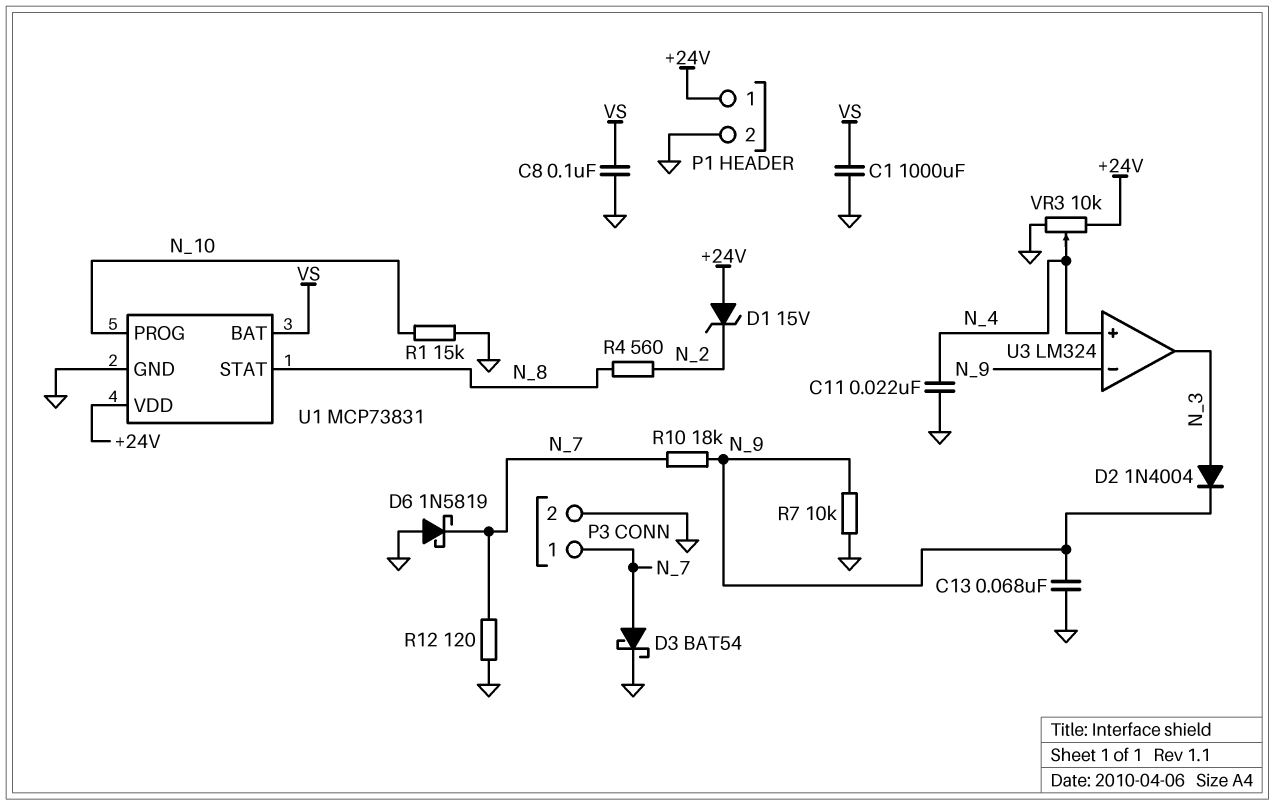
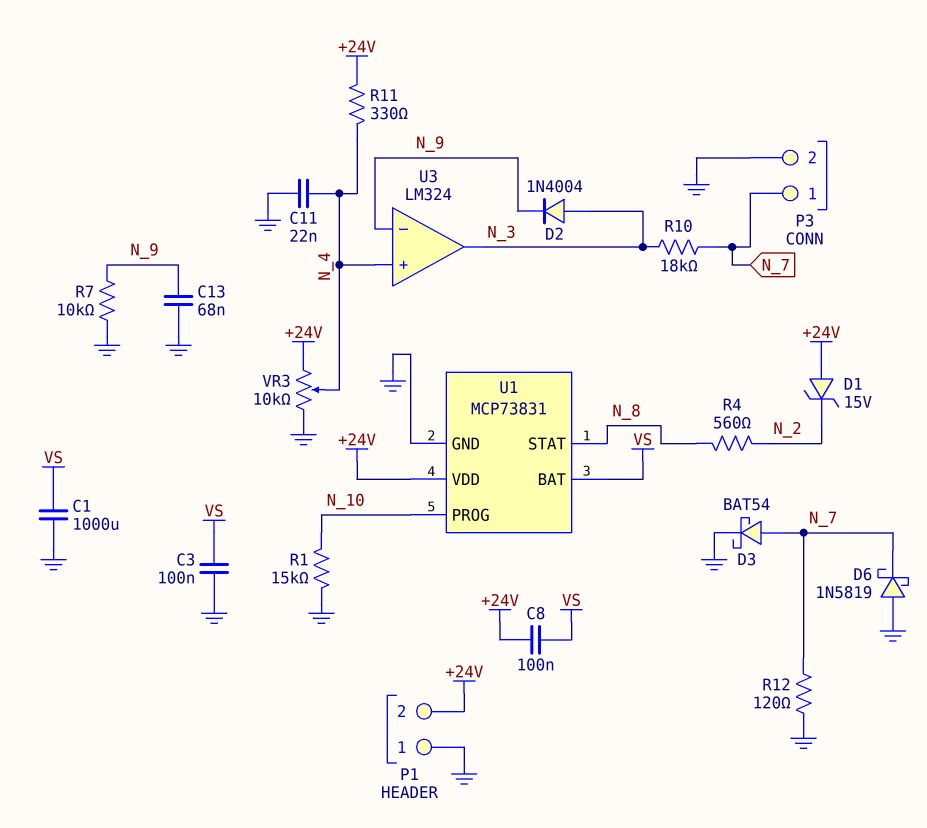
C3: none -> 100nF (GND, VS)
C8: 100nF (GND, VS) -> 100nF (+24V, VS)
P1 pin 1: +24V -> GND
P1 pin 2: GND -> +24V
R10: 18k (N_7, N_9) -> 18k (N_3, N_7)
R11: none -> 330 (+24V, N_4)

